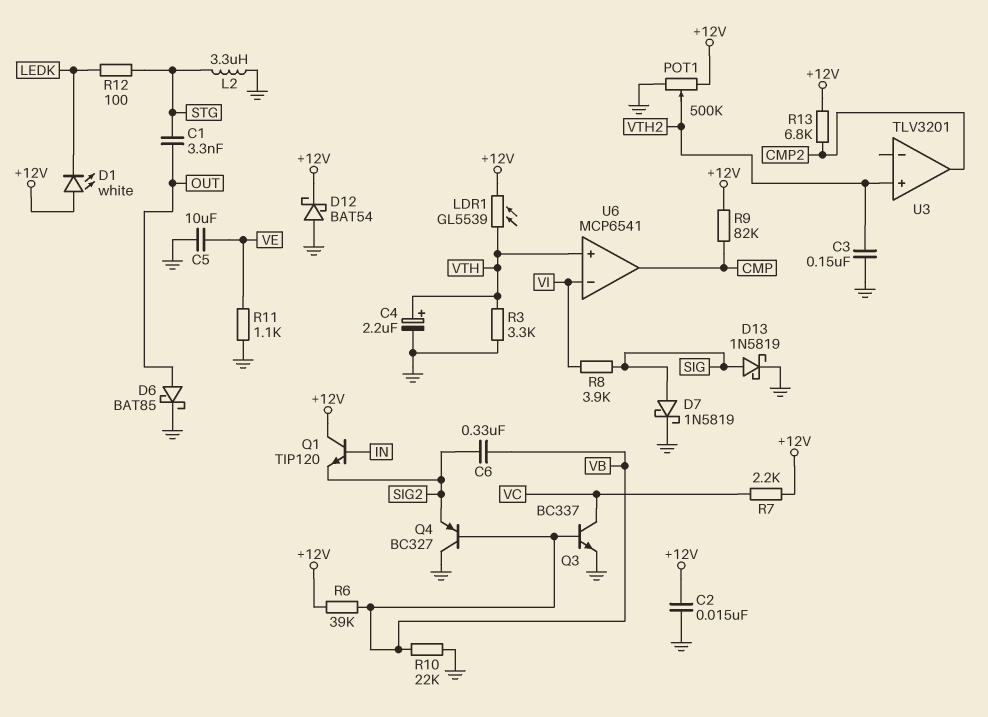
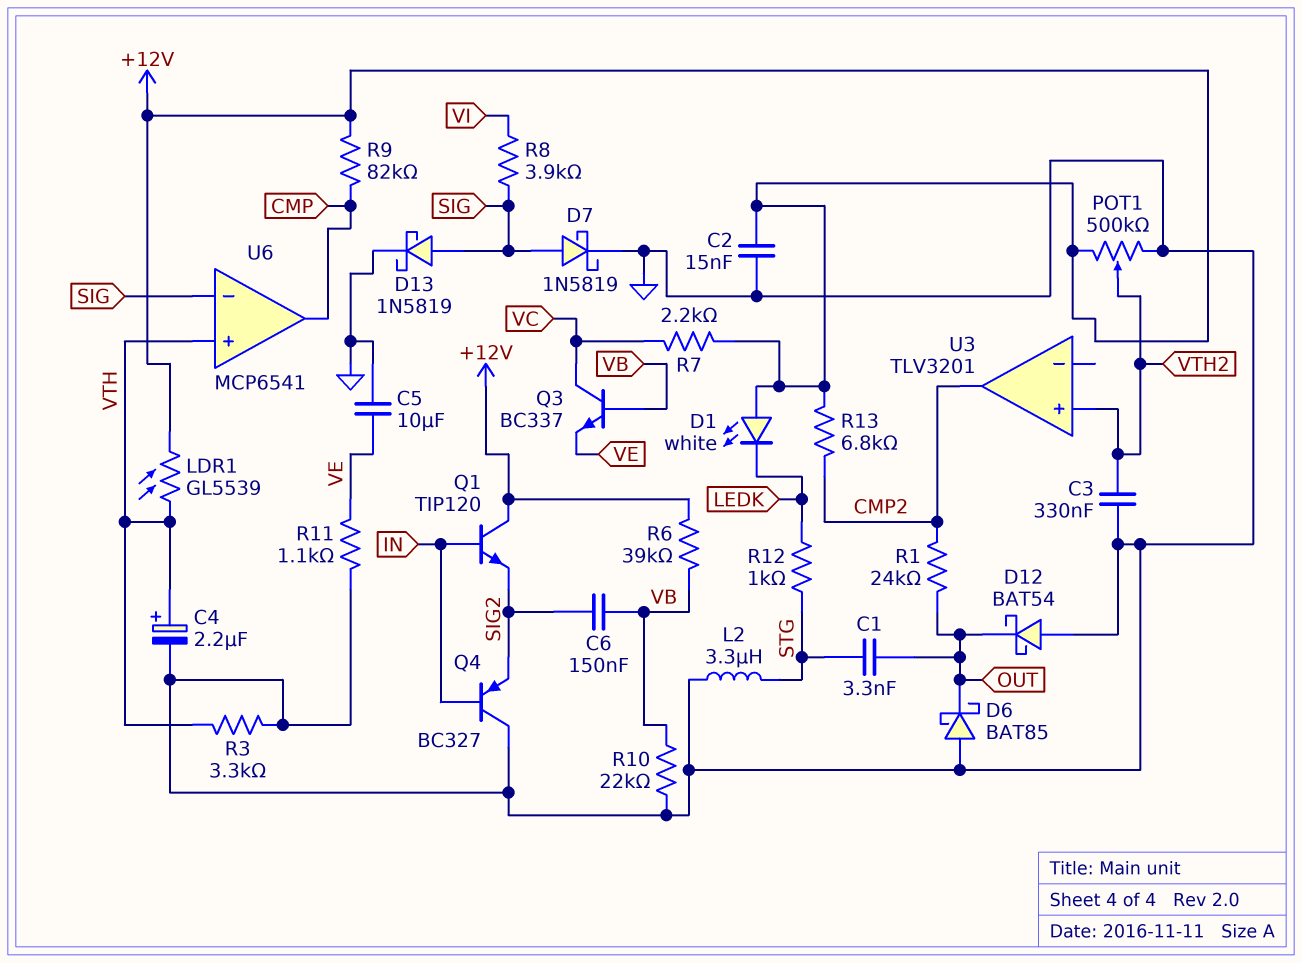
C3: 150nF (GND, VTH2) -> 330nF (GND, VTH2)
C6: 330nF (SIG2, VB) -> 150nF (SIG2, VB)
D6: schottky BAT85 (A OUT, K GND) -> schottky BAT85 (A GND, K OUT)
D12: schottky BAT54 (A GND, K +12V) -> schottky BAT54 (A GND, K OUT)
Q3: NPN BC337 (B VB, C VC, E GND) -> NPN BC337 (B VB, C VC, E VE)
Q4: PNP BC327 (B VB, C GND, E SIG2) -> PNP BC327 (B IN, C GND, E SIG2)
R1: none -> 24k (CMP2, OUT)
R12: 100 (LEDK, STG) -> 1k (LEDK, STG)
U6 pin in-: VI -> SIG

